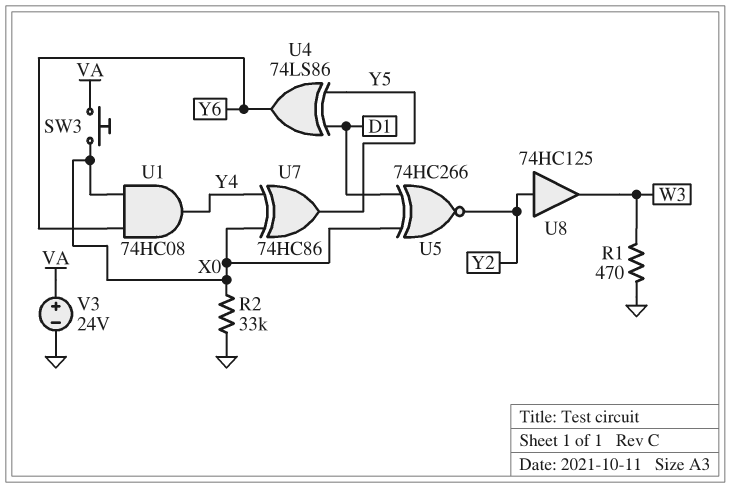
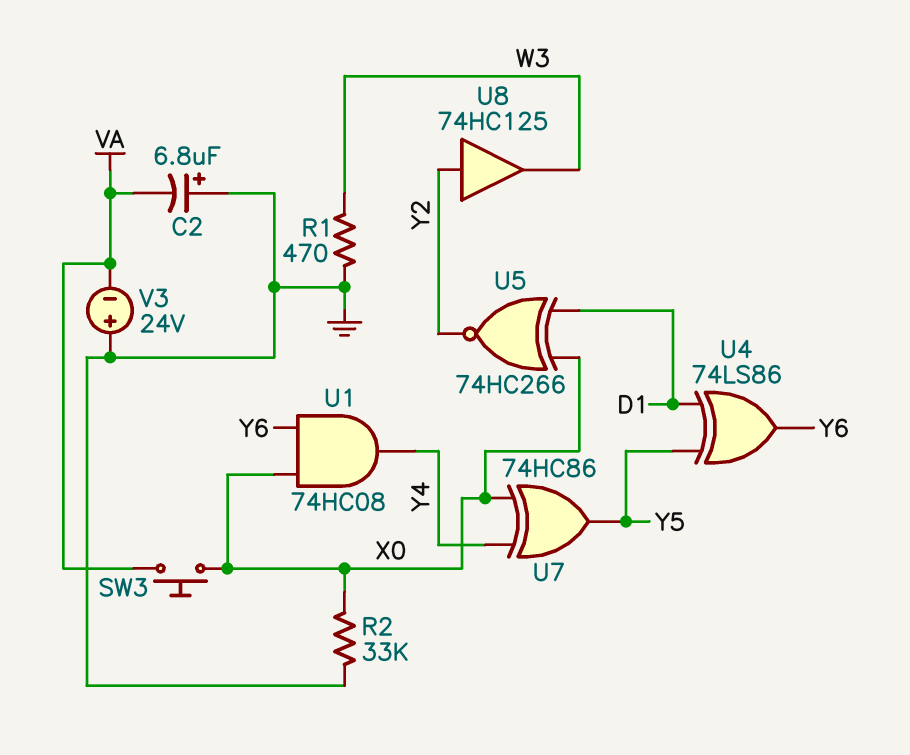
C2: none -> 6.8uF (plus GND, minus VA)
V3: 24V (plus VA, minus GND) -> 24V (plus GND, minus VA)

